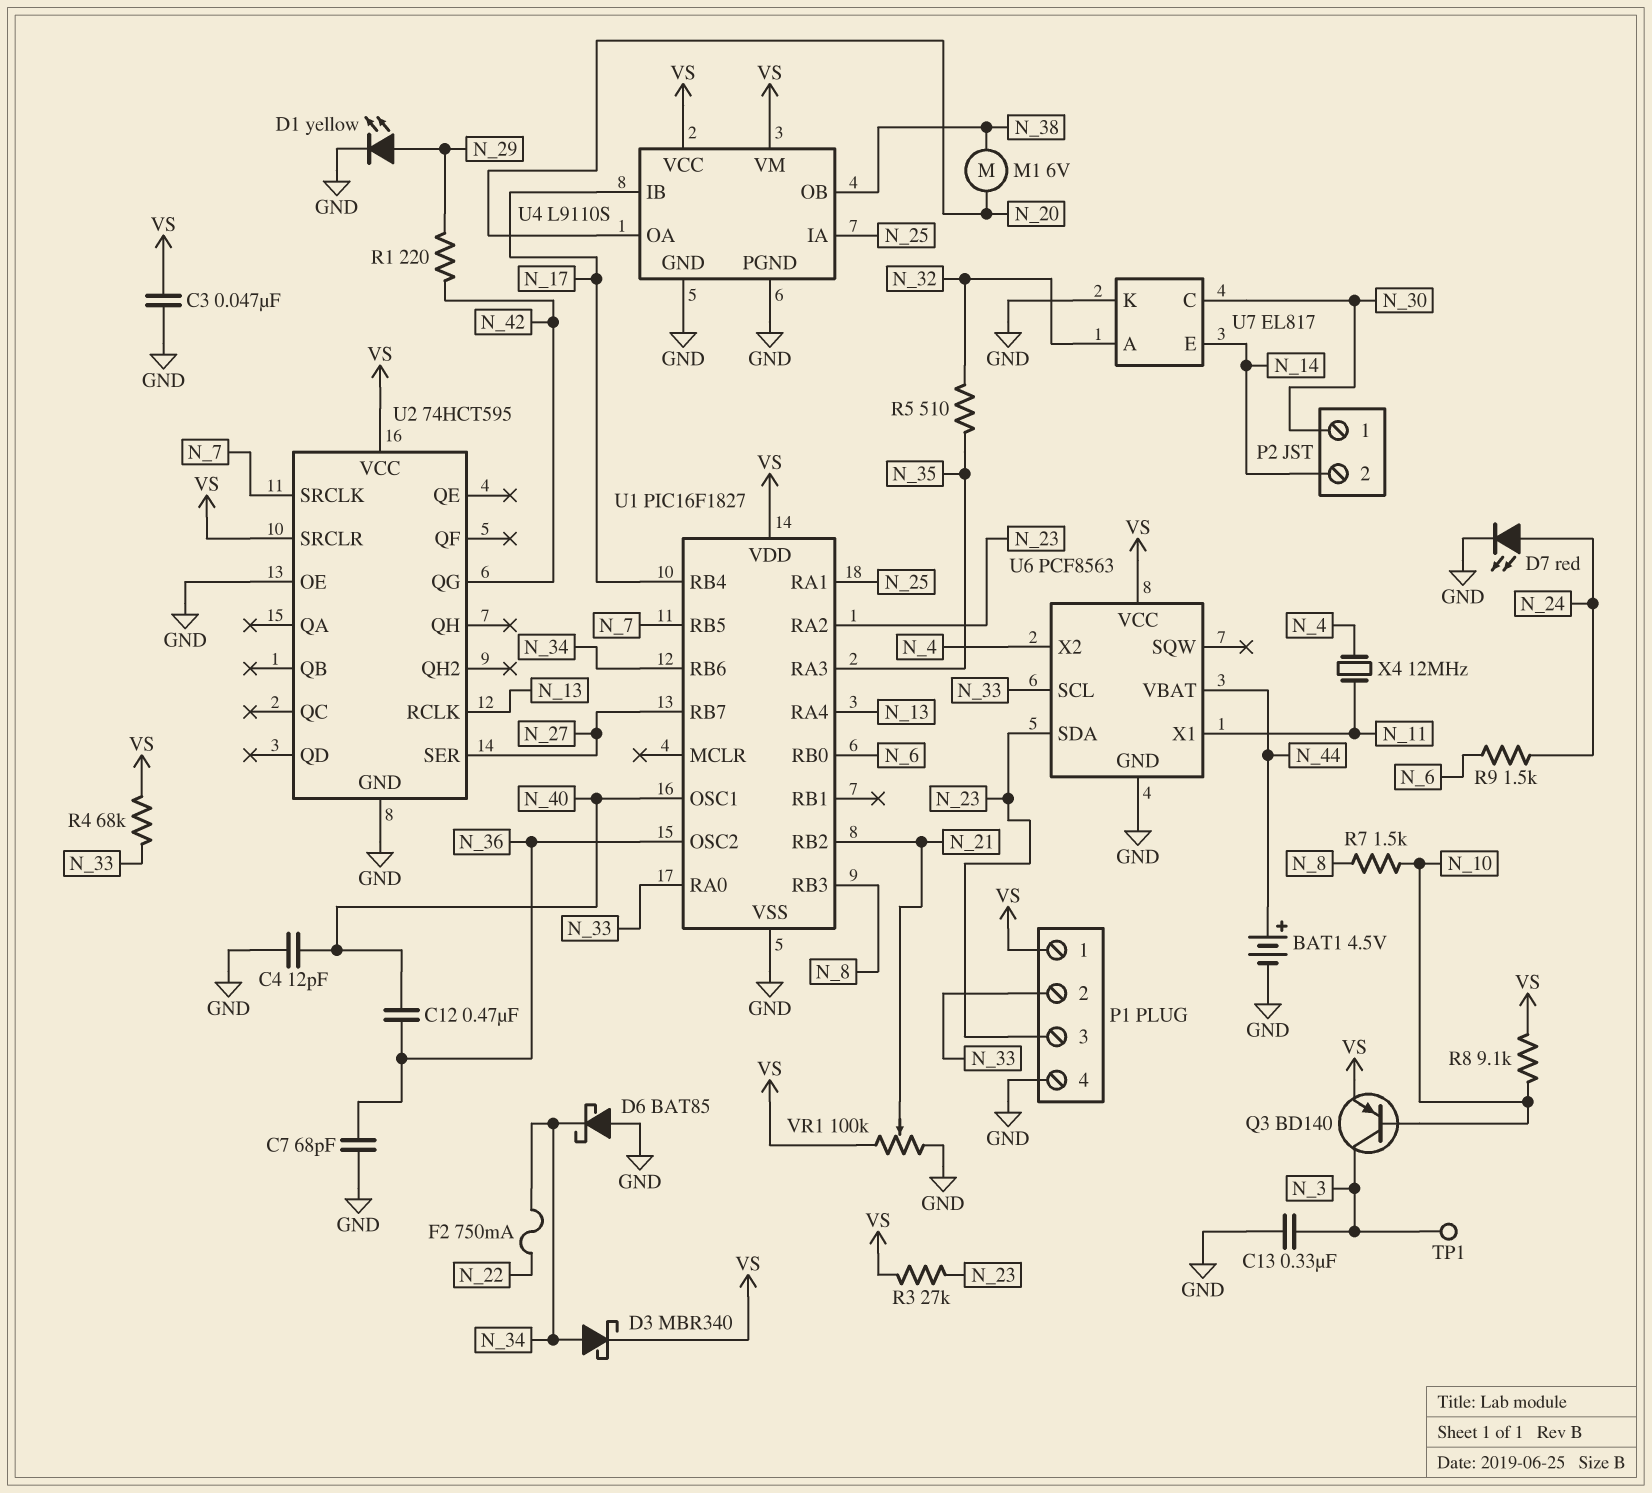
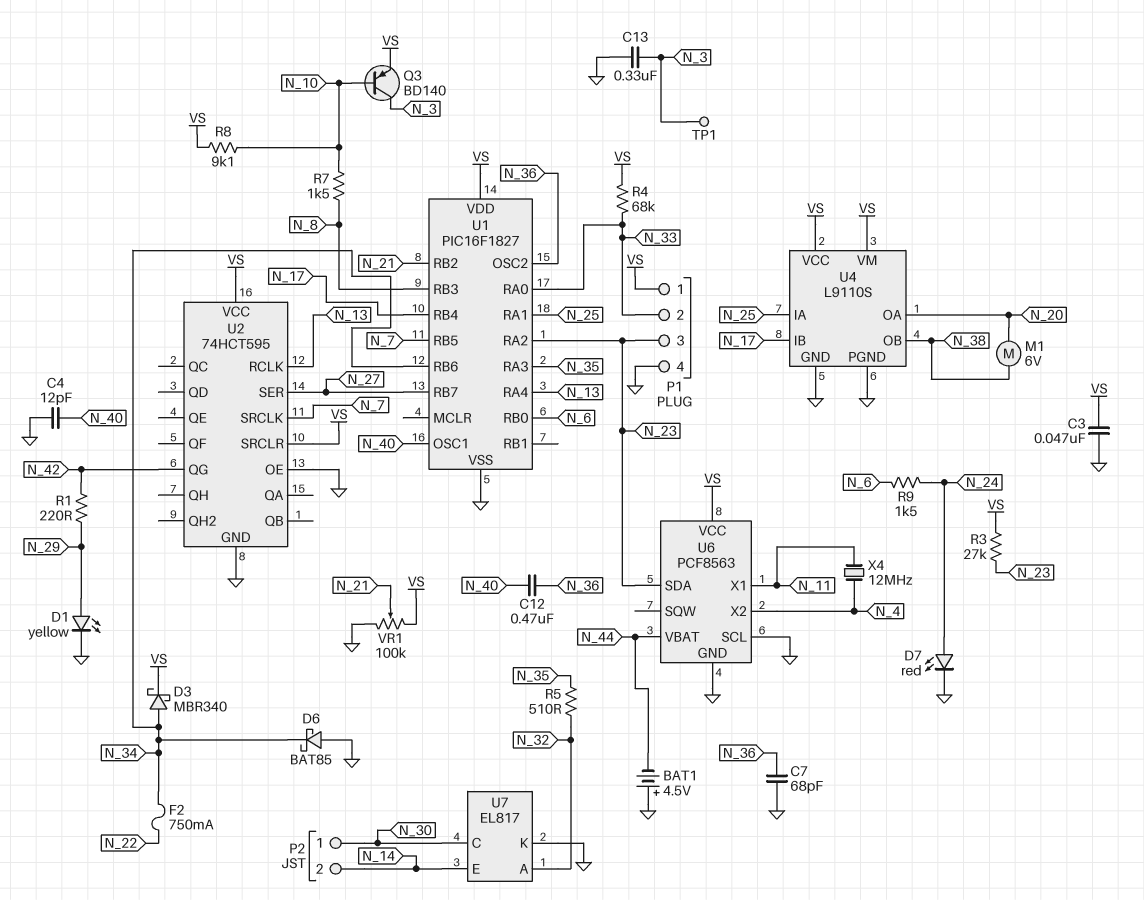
BAT1: 4.5V (plus N_44, minus GND) -> 4.5V (plus GND, minus N_44)
U6 pin SCL: N_33 -> GND

